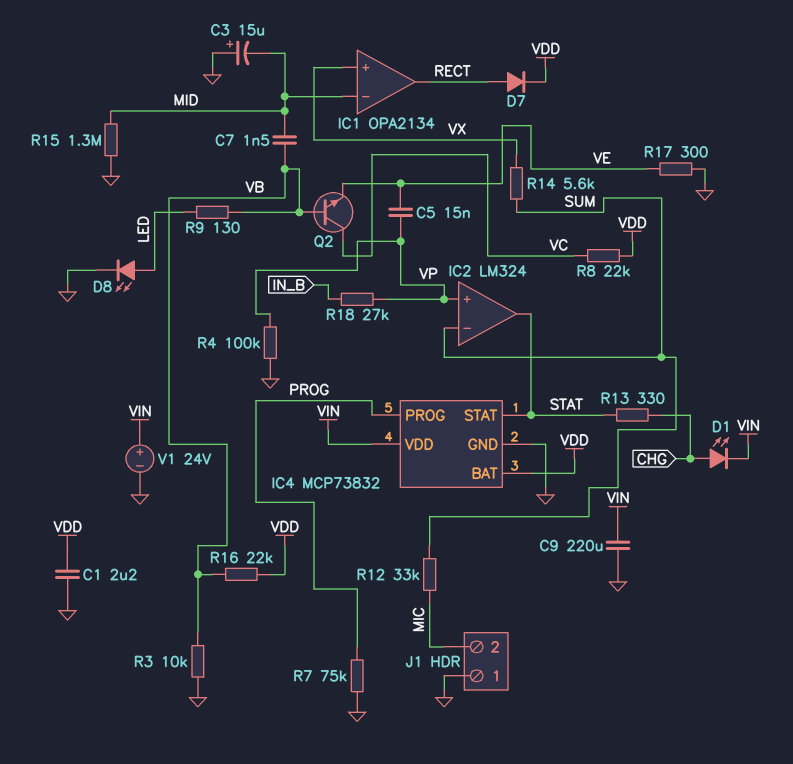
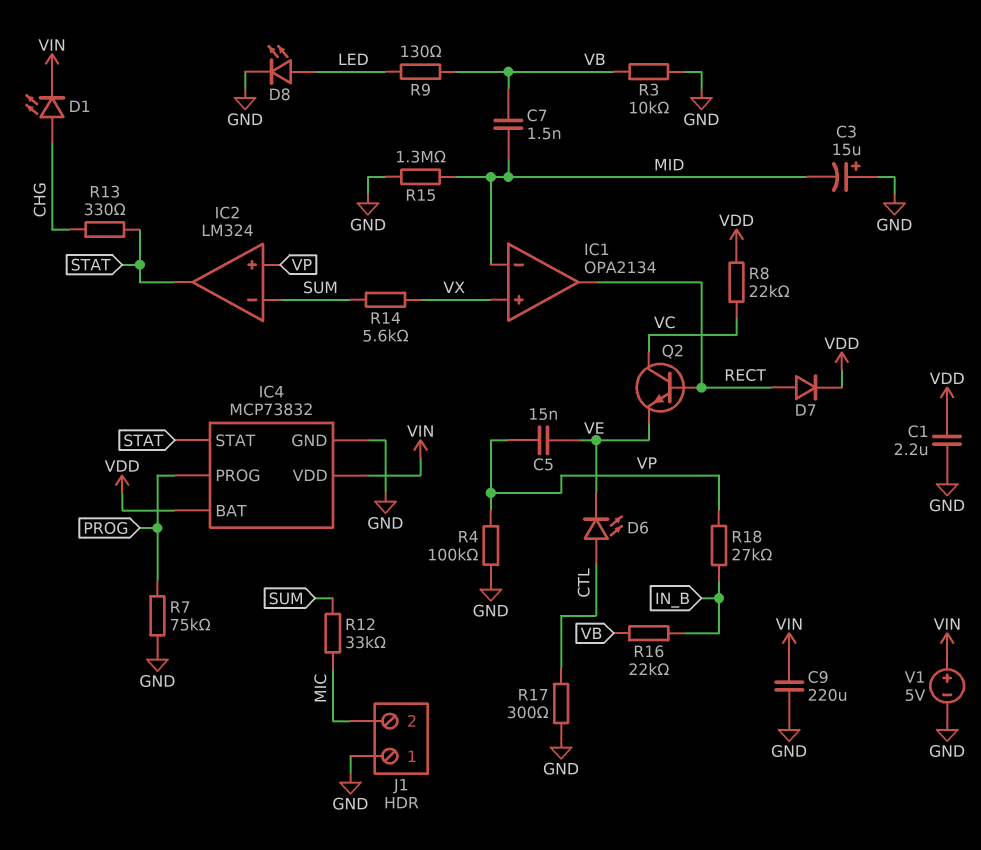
D6: none -> LED (A CTL, K VE)
Q2: NPN (B VB, C VC, E VE) -> NPN (B RECT, C VC, E VE)
R16: 22k (VB, VDD) -> 22k (IN_B, VB)
R17: 300 (GND, VE) -> 300 (CTL, GND)
V1: 24V (plus VIN, minus GND) -> 5V (plus VIN, minus GND)

